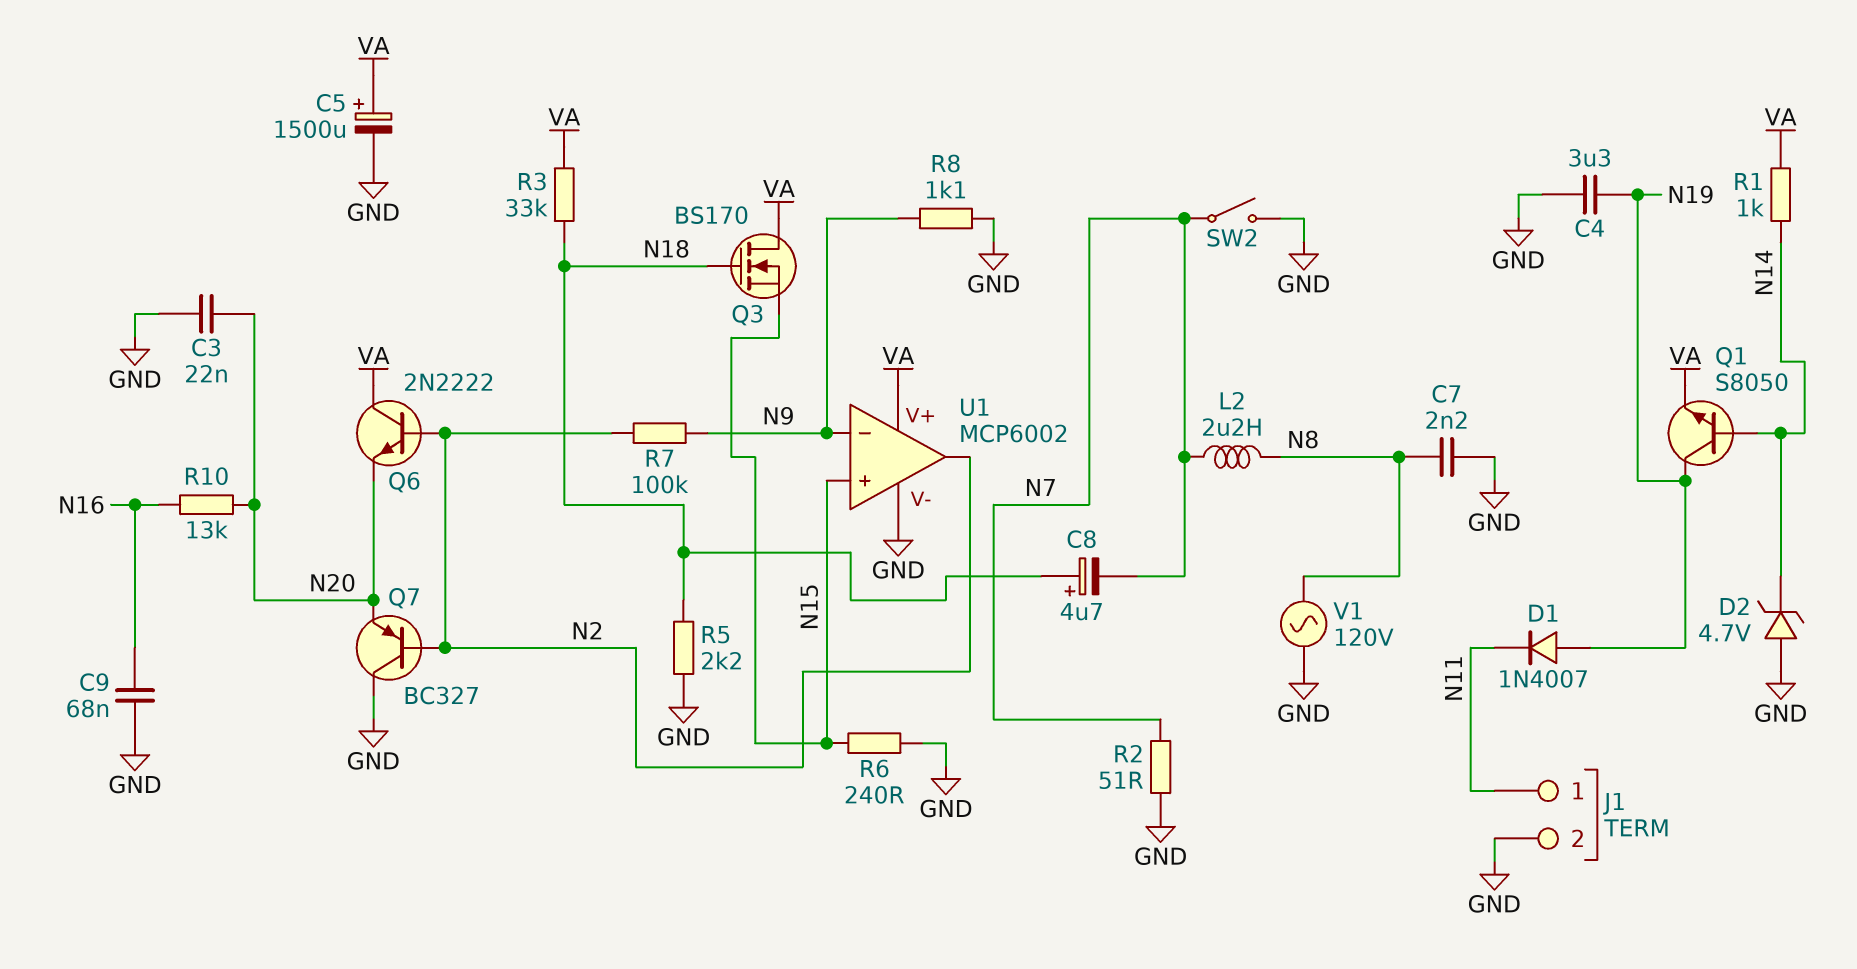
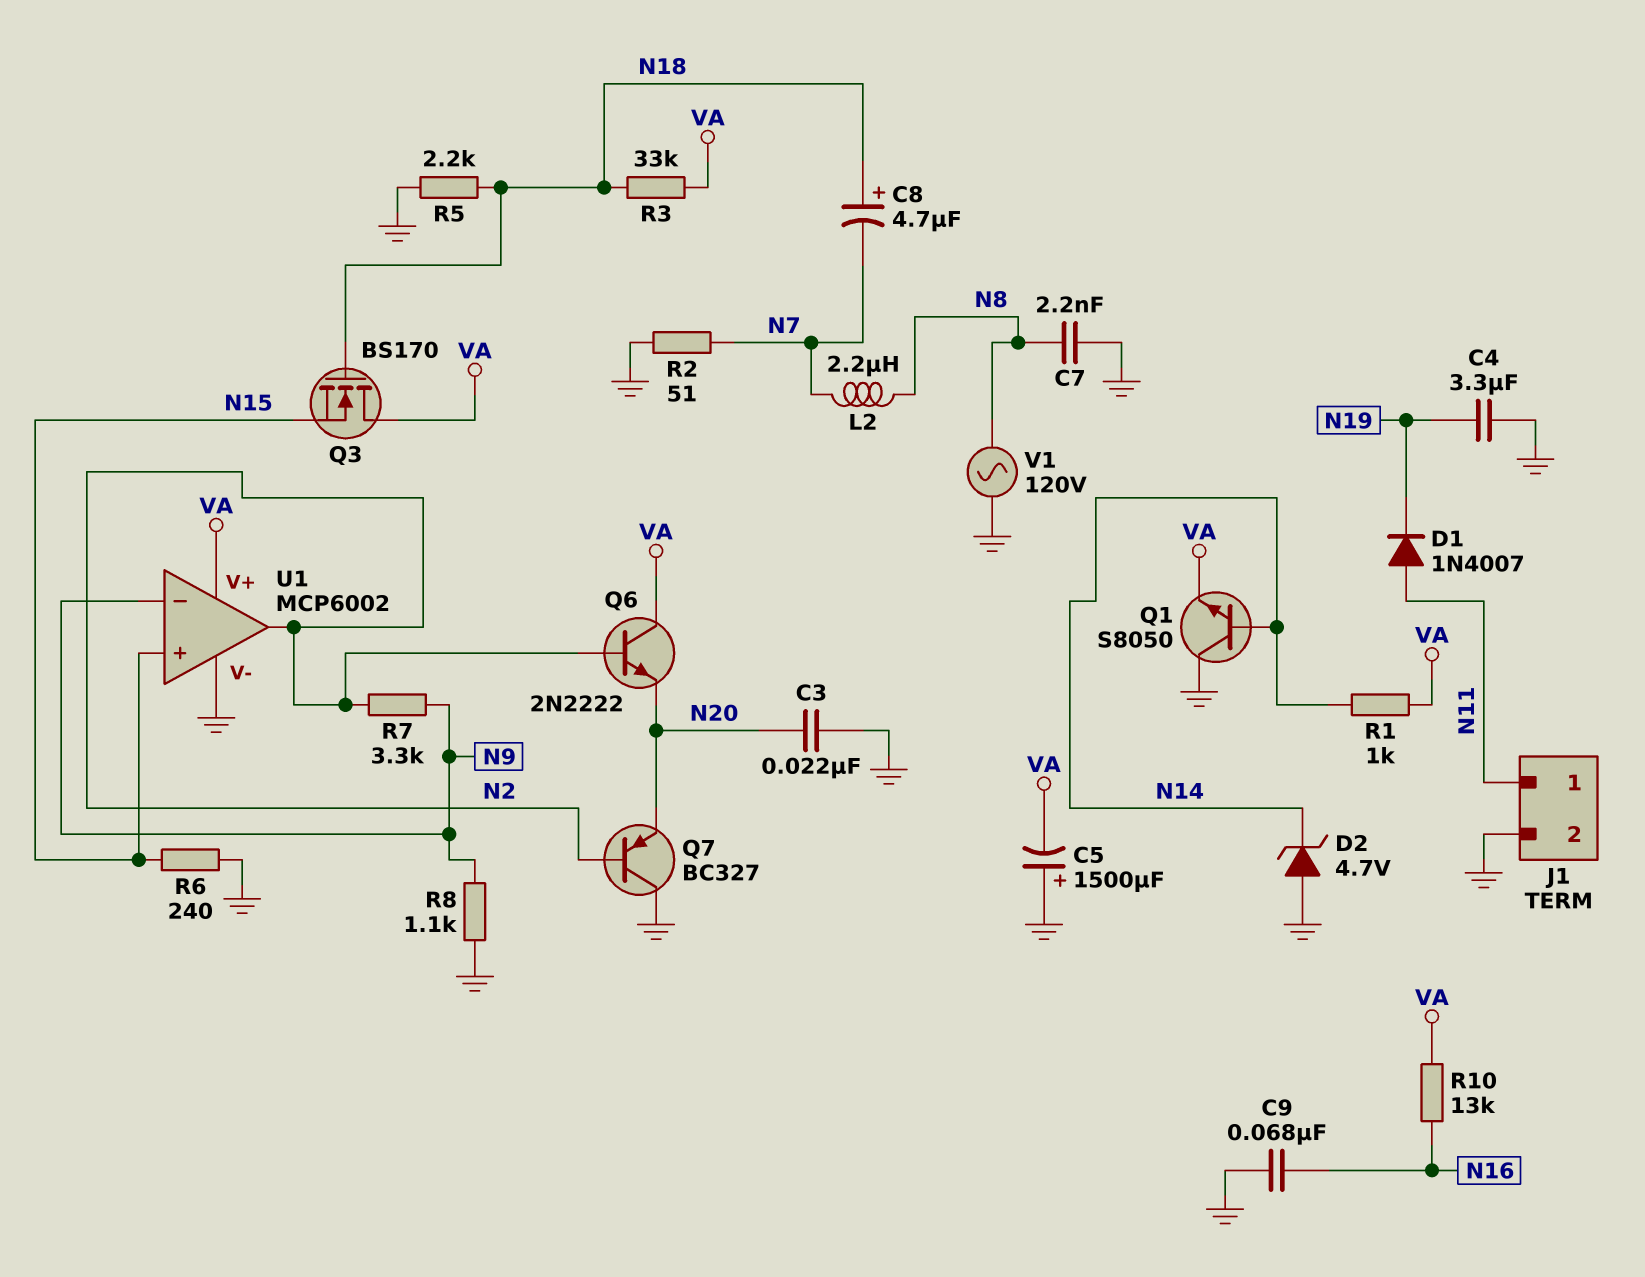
C5: 1500uF (plus VA, minus GND) -> 1500uF (plus GND, minus VA)
D1: diode 1N4007 (A N19, K N11) -> diode 1N4007 (A N11, K N19)
Q1: NPN S8050 (B N14, C N19, E VA) -> NPN S8050 (B N14, C GND, E VA)
R7: 100k (N2, N9) -> 3.3k (N2, N9)
R10: 13k (N16, N20) -> 13k (N16, VA)
SW2: switch (GND, N7) -> none

